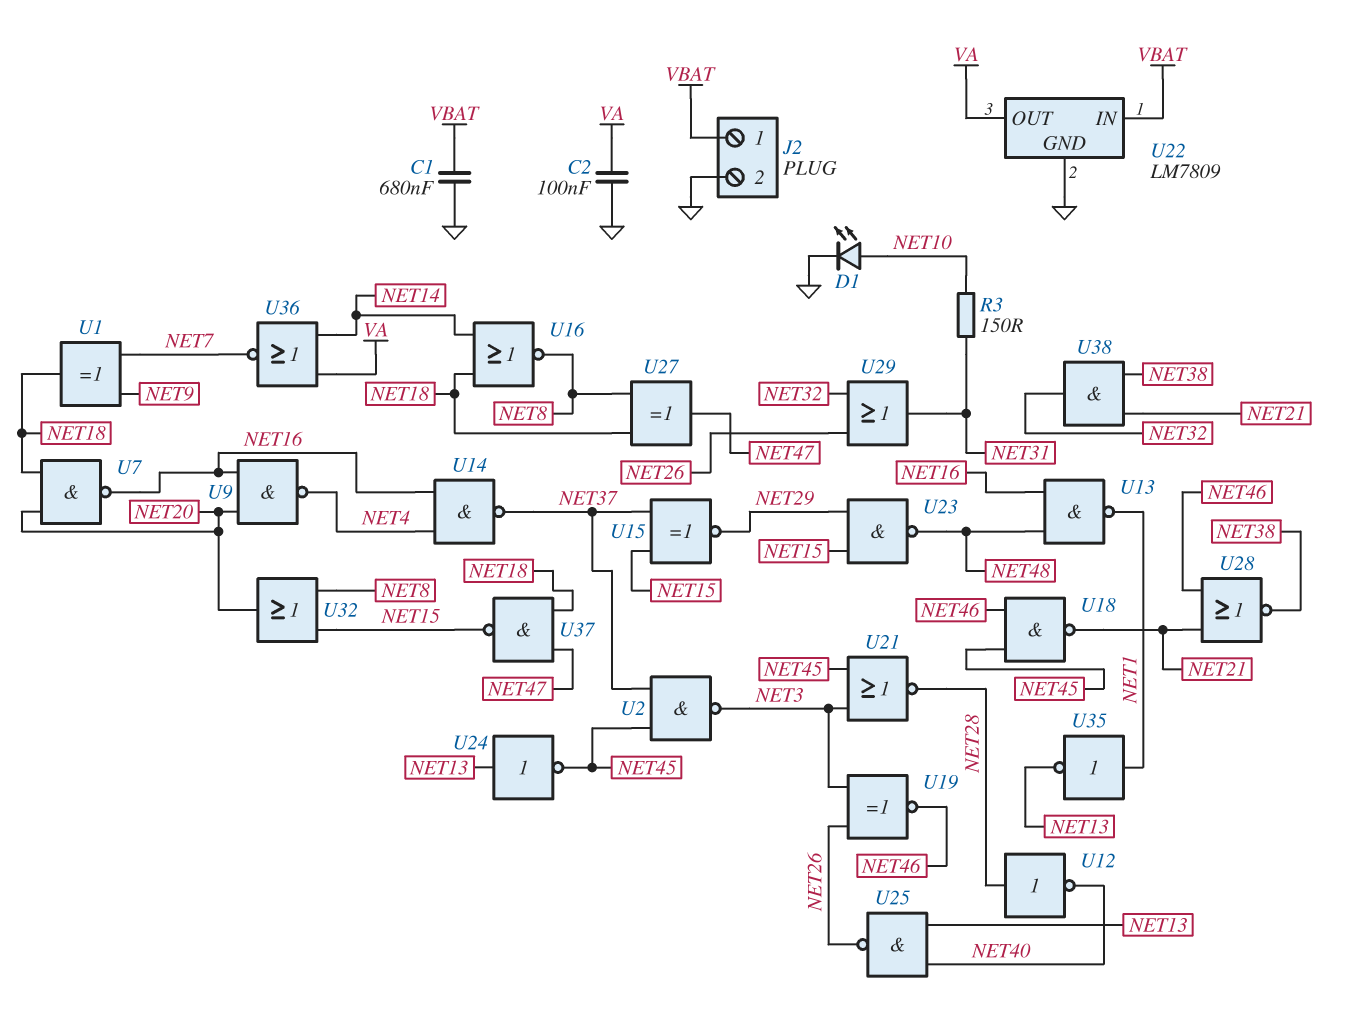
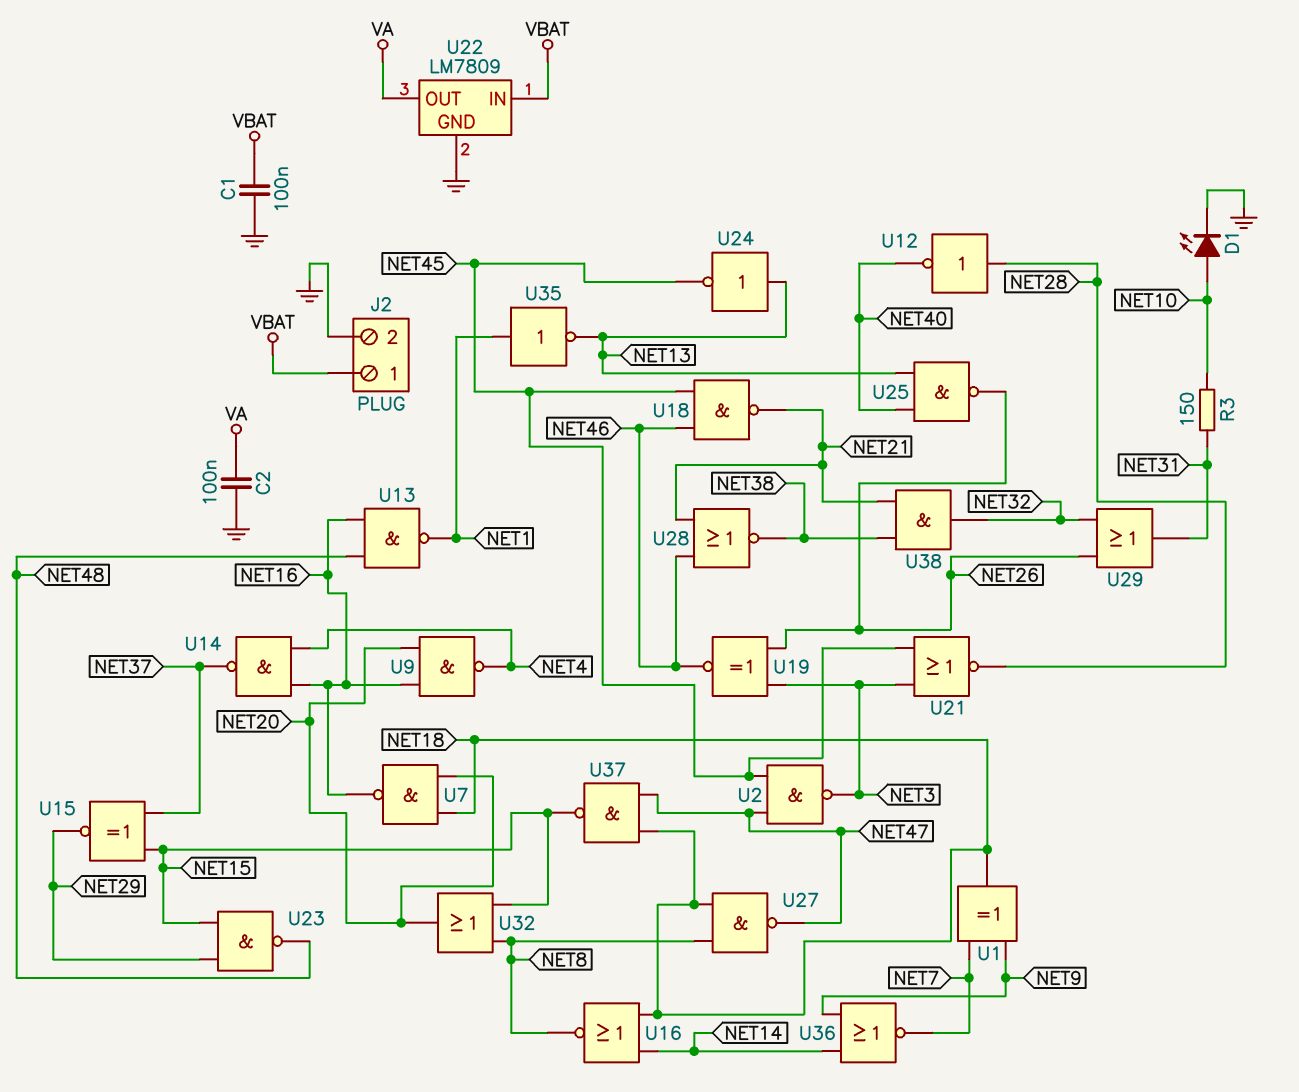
C1: 680nF (GND, VBAT) -> 100nF (GND, VBAT)
U2: NAND (in NET37, in NET45, out NET3) -> NAND (in NET45, in NET47, out NET3)
U27: XOR (in NET8, in NET18, out NET47) -> NAND (in NET8, in NET18, out NET47)
U36: NOR (in NET14, in VA, out NET7) -> NOR (in NET9, in NET14, out NET7)

